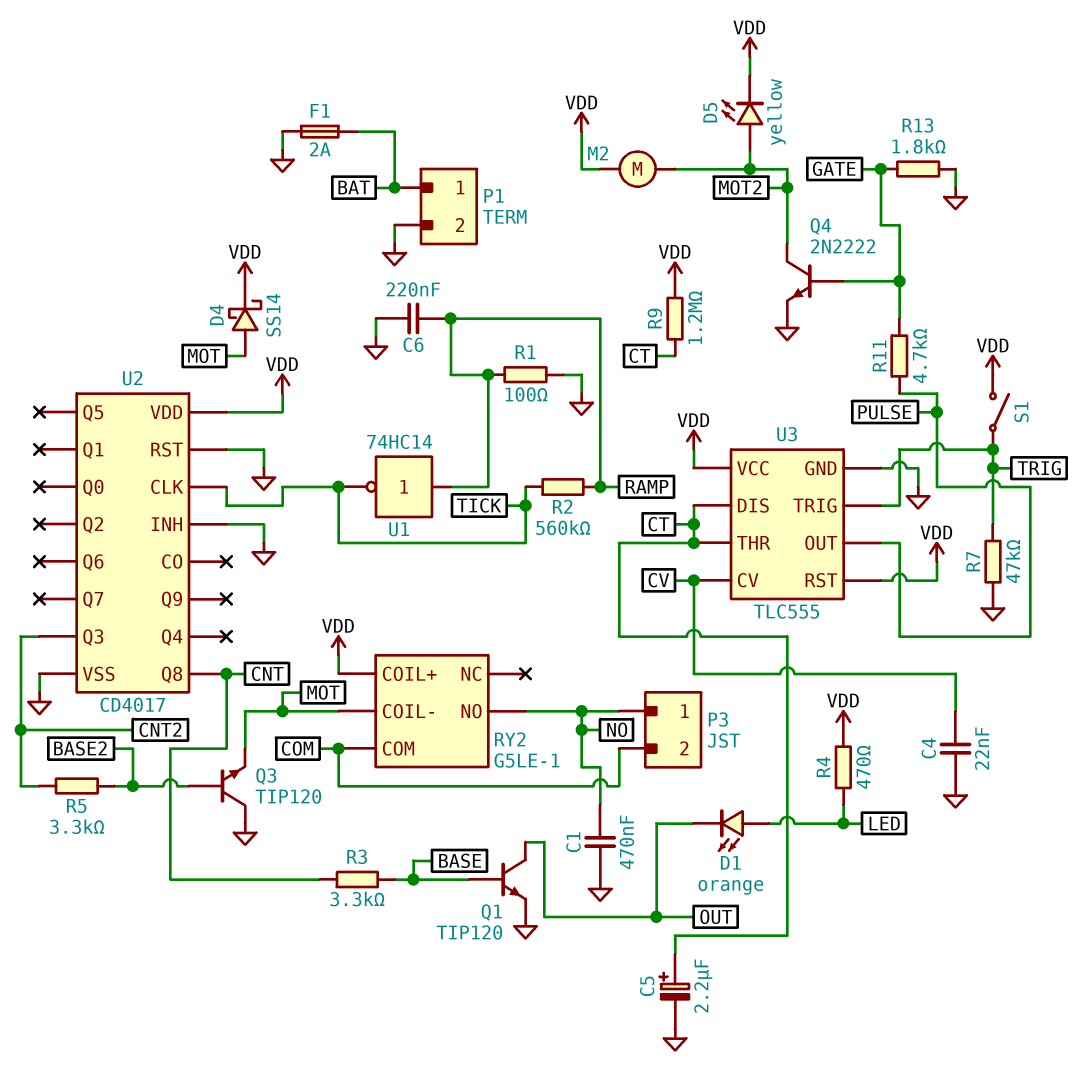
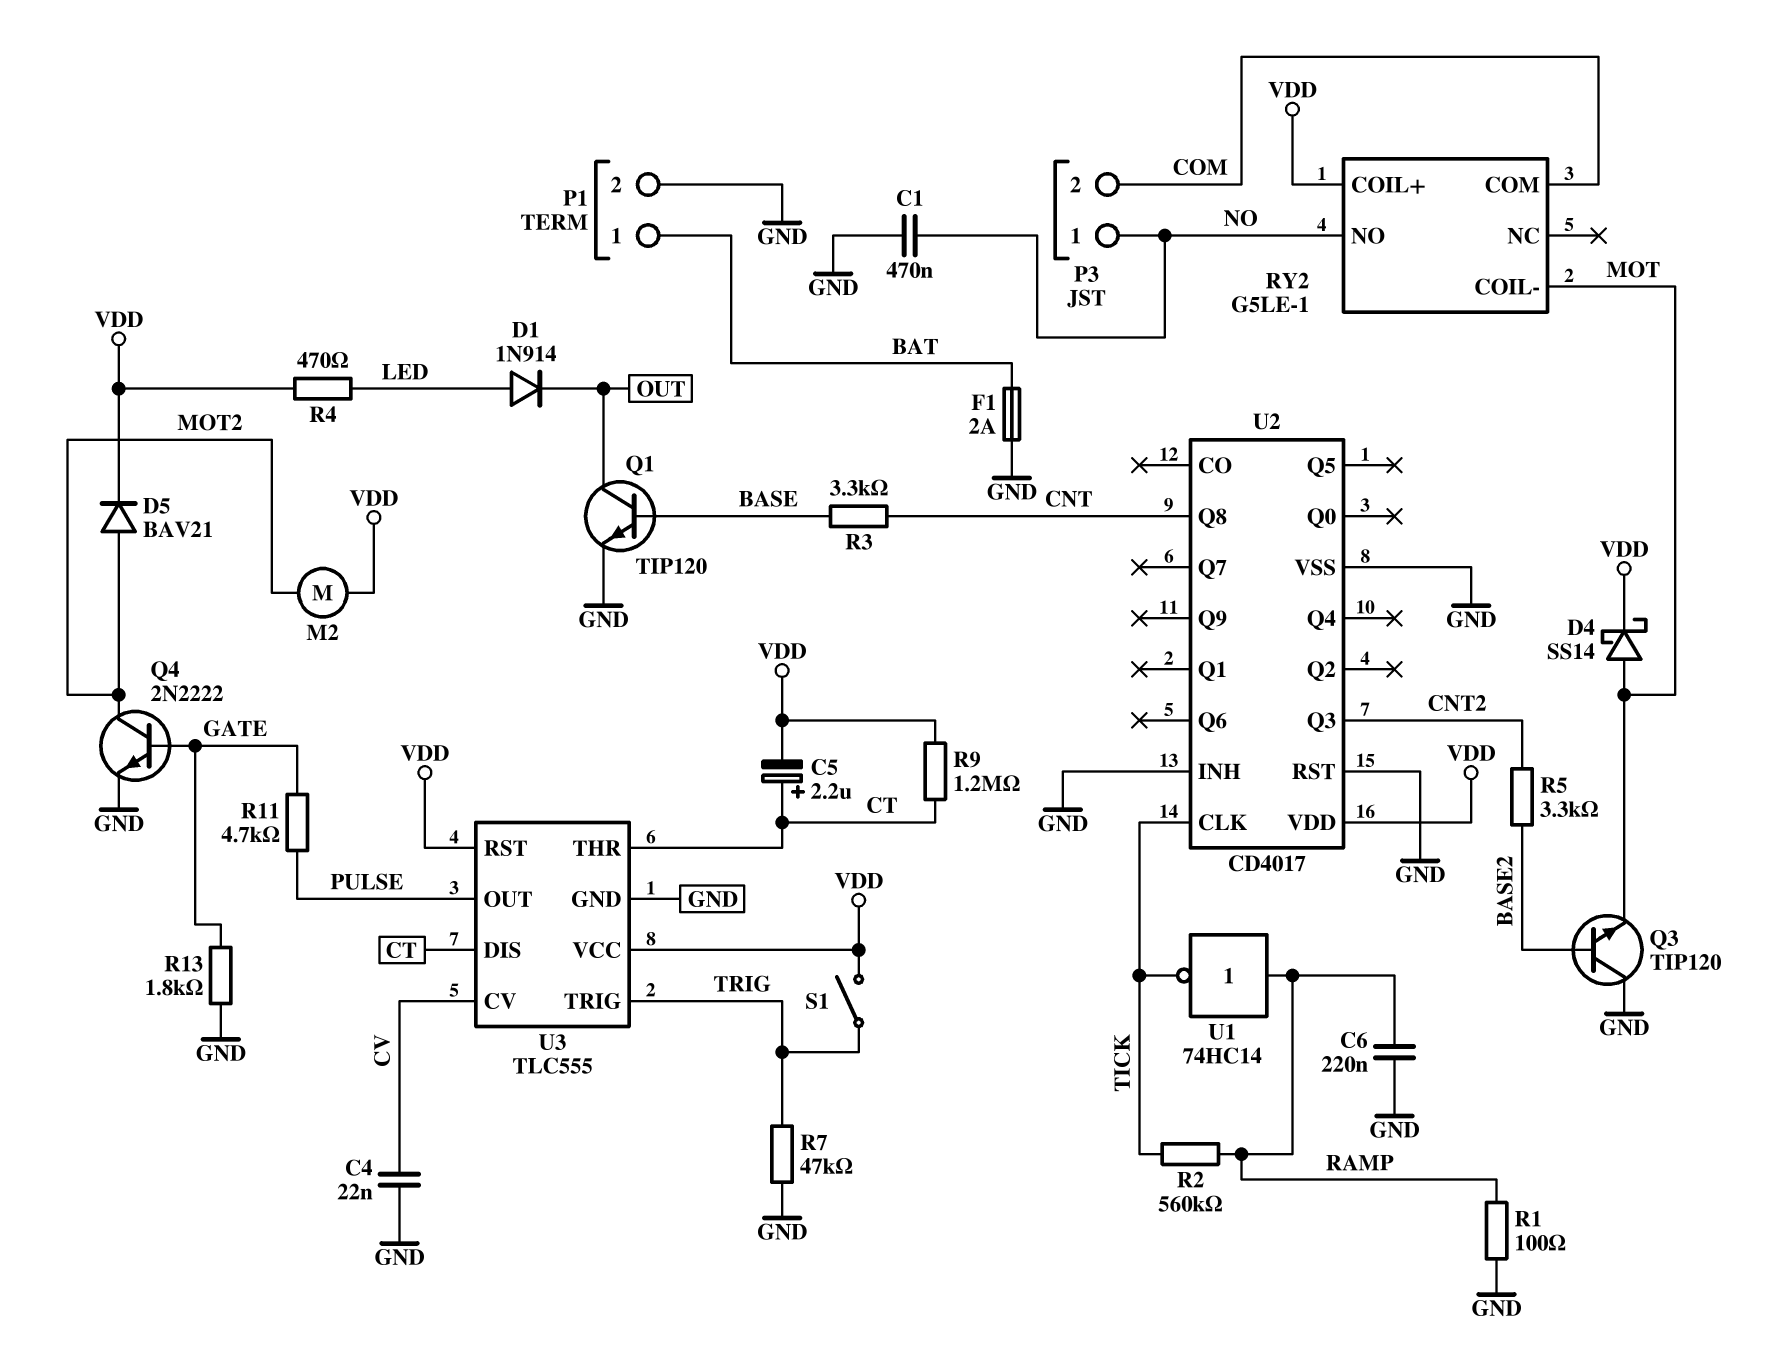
C5: 2.2uF (plus CT, minus GND) -> 2.2uF (plus CT, minus VDD)
D1: LED orange (A LED, K OUT) -> diode 1N914 (A LED, K OUT)
D5: LED yellow (A MOT2, K VDD) -> diode BAV21 (A MOT2, K VDD)

